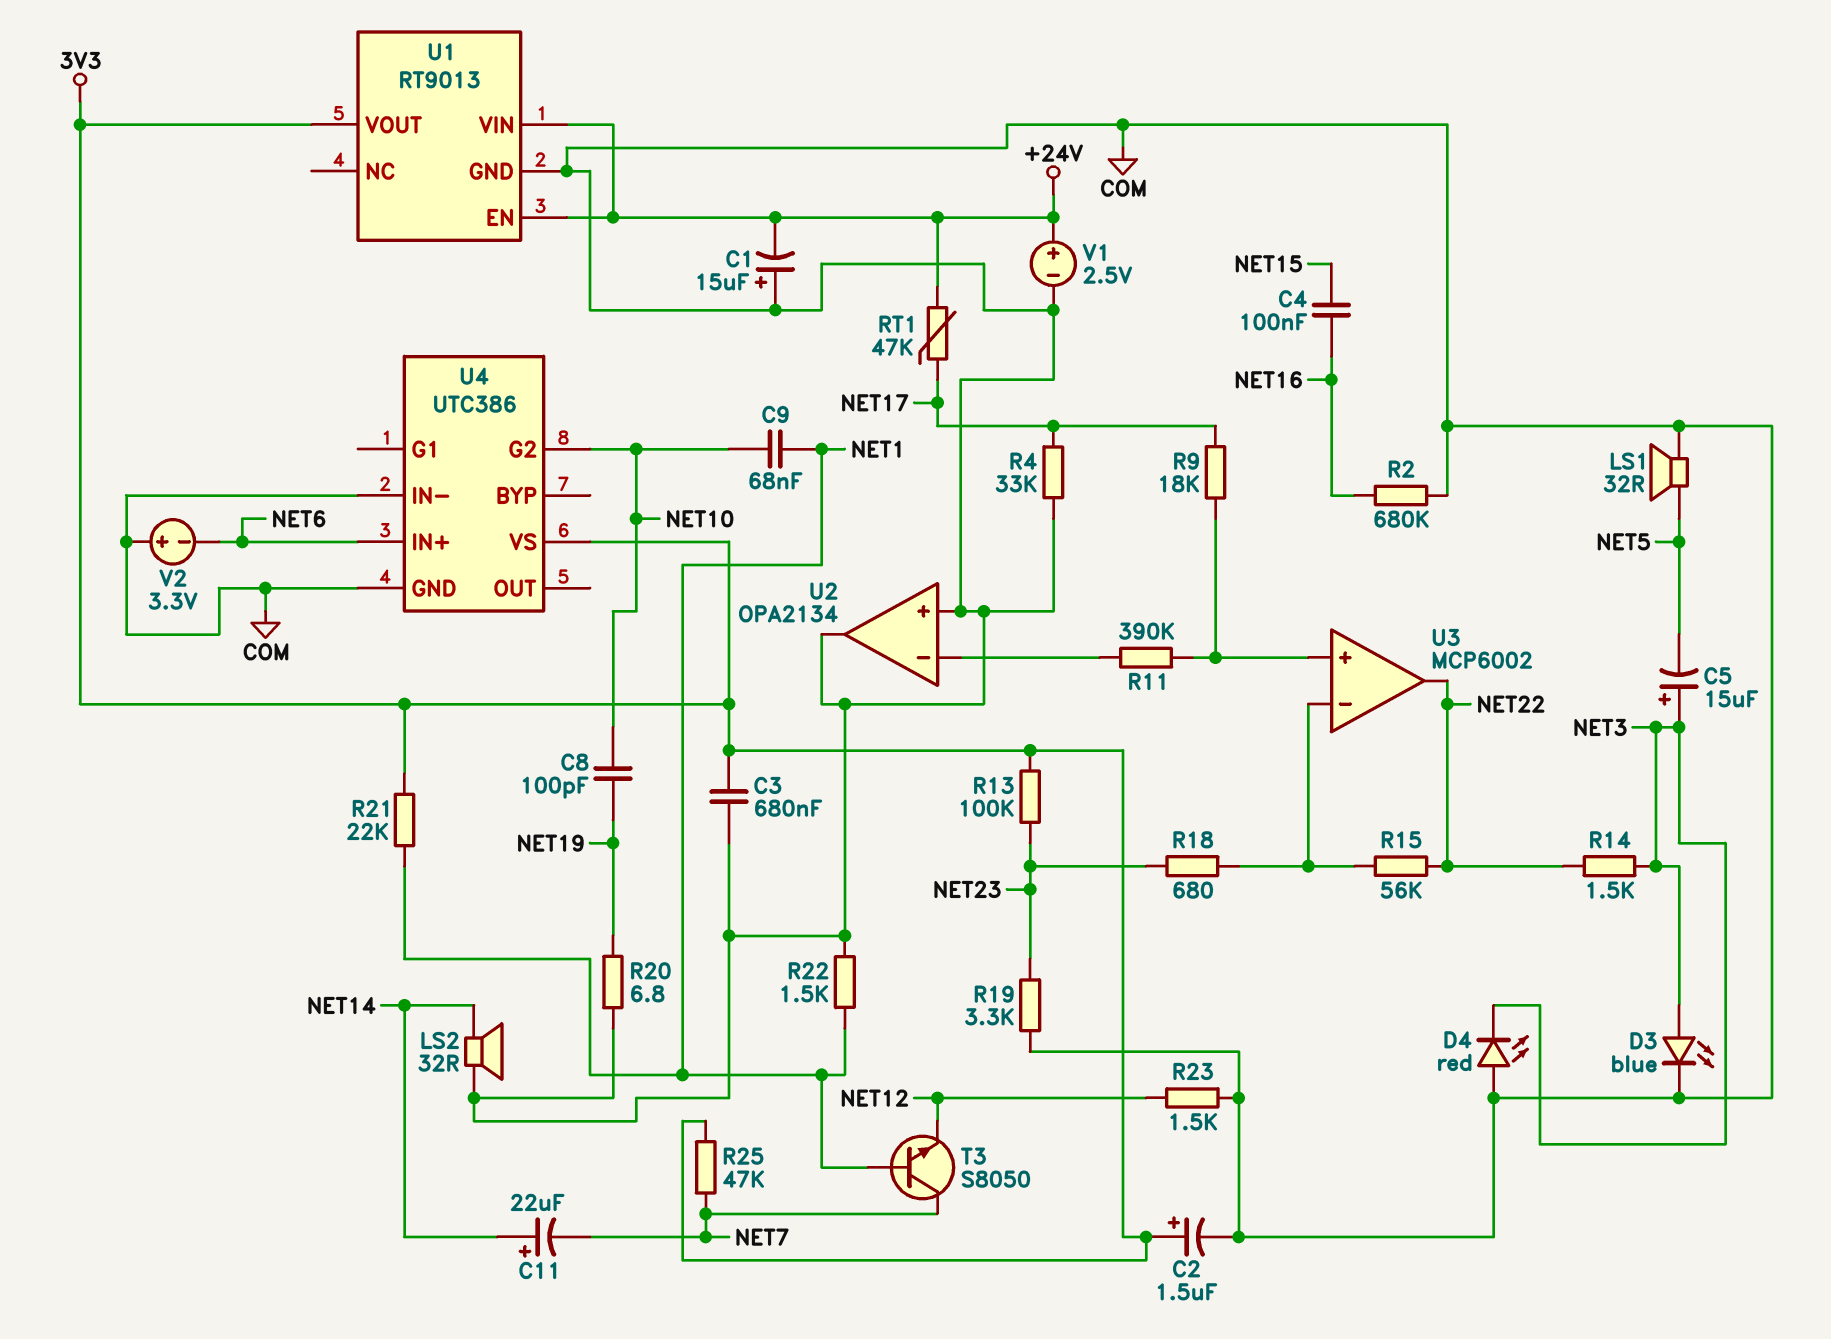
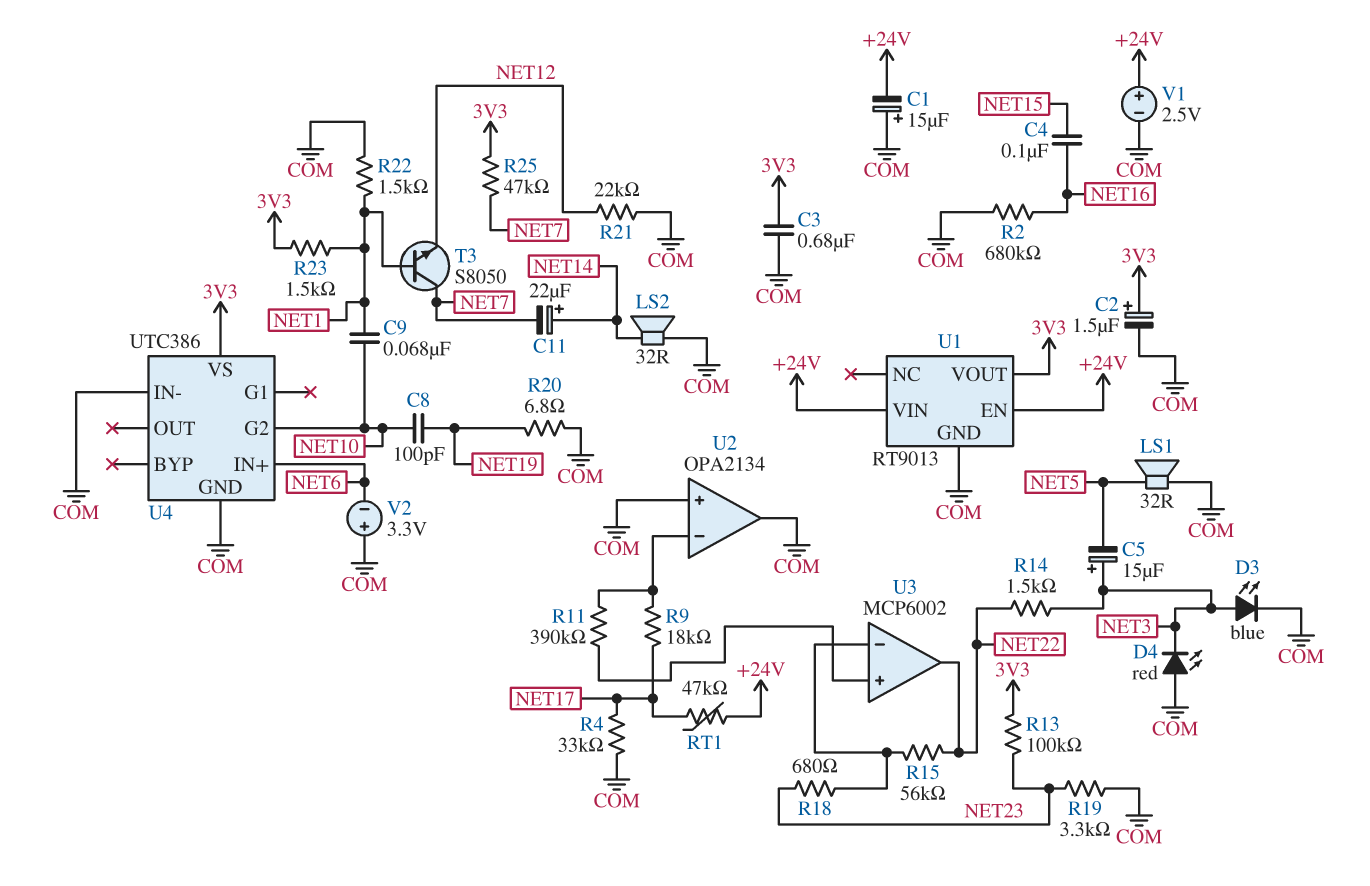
R9: 18k (NET17, U3/in+) -> 18k (NET17, U2/in-)
R21: 22k (3V3, NET1) -> 22k (COM, NET12)
R23: 1.5k (COM, NET12) -> 1.5k (3V3, NET1)

